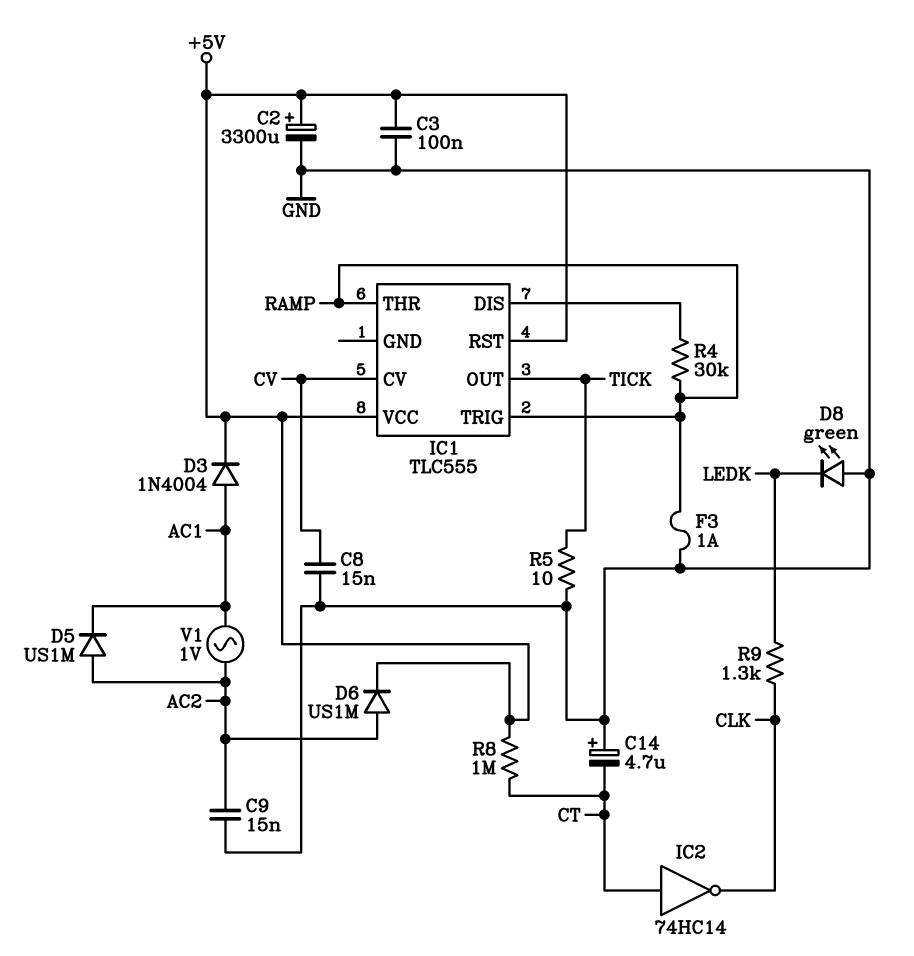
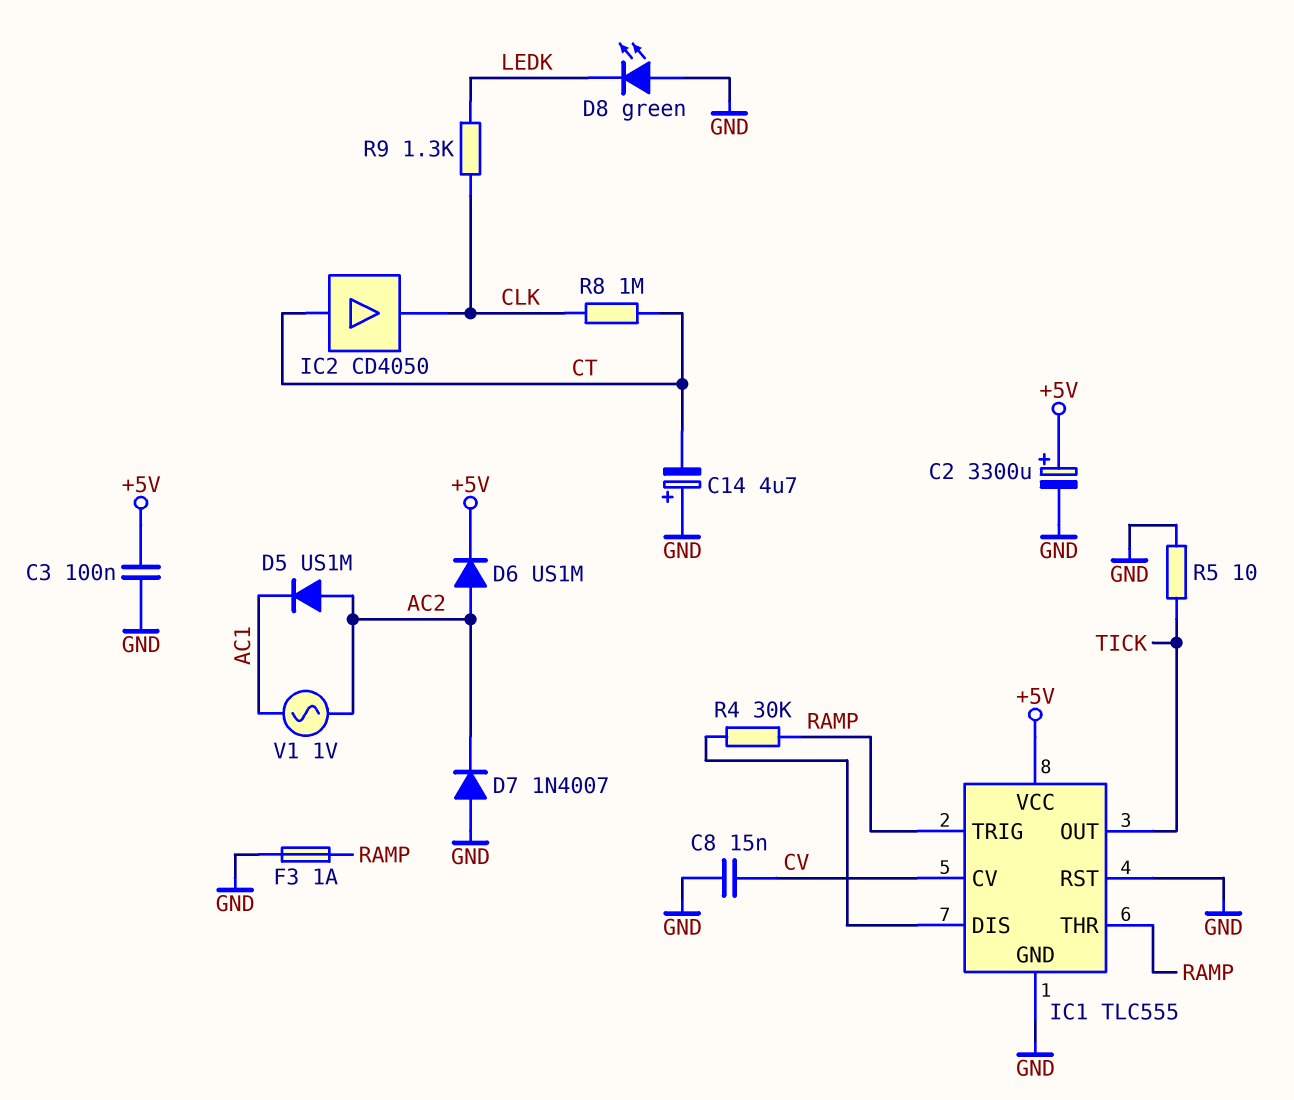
C9: 15nF (AC2, GND) -> none
D3: diode 1N4004 (A AC1, K +5V) -> none
D7: none -> diode 1N4007 (A GND, K AC2)
IC1 pin GND: none -> GND
IC1 pin RST: +5V -> GND
IC2: NOT 74HC14 (in CT, out CLK) -> buffer CD4050 (in CT, out CLK)
R8: 1M (+5V, CT) -> 1M (CLK, CT)

